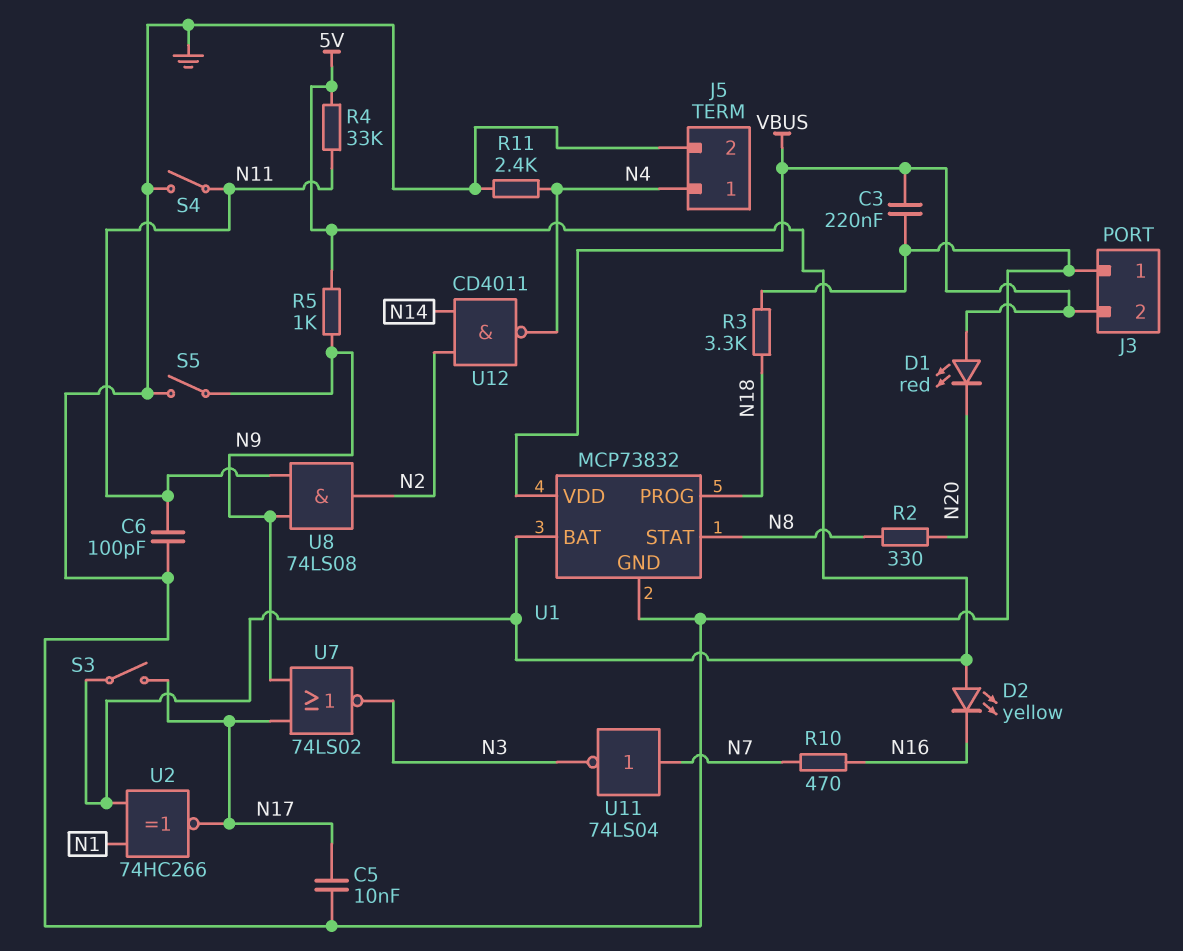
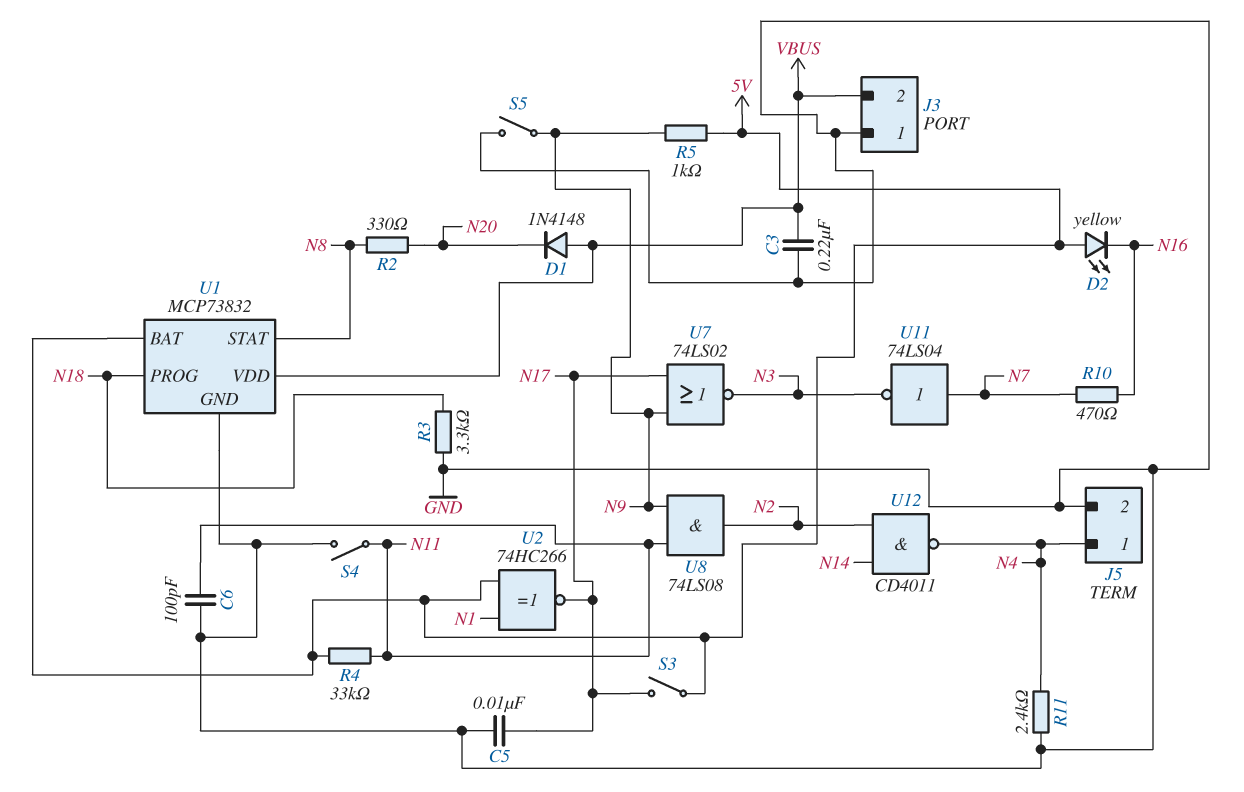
D1: LED red (A VBUS, K N20) -> diode 1N4148 (A VBUS, K N20)

